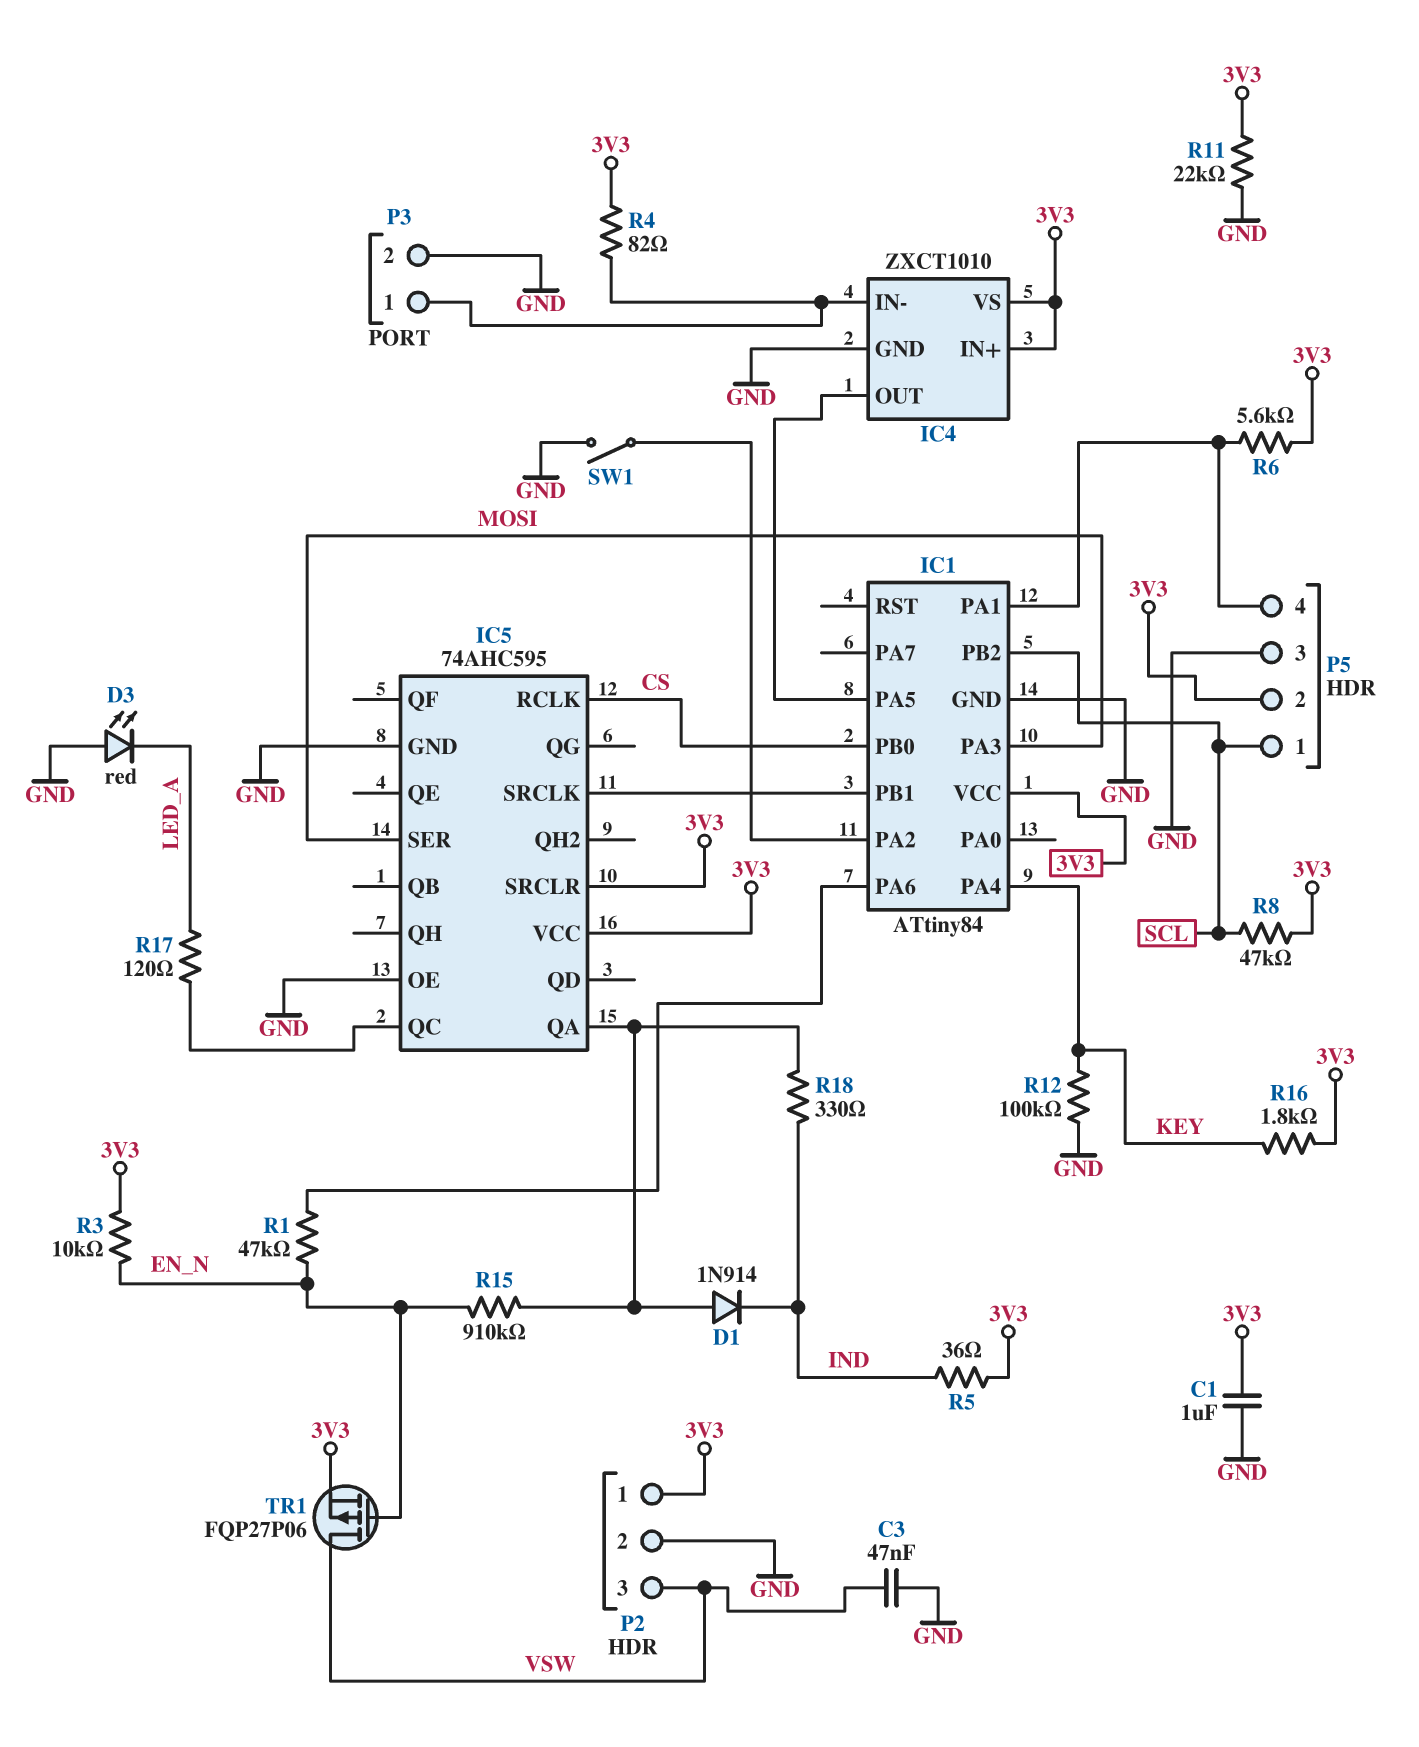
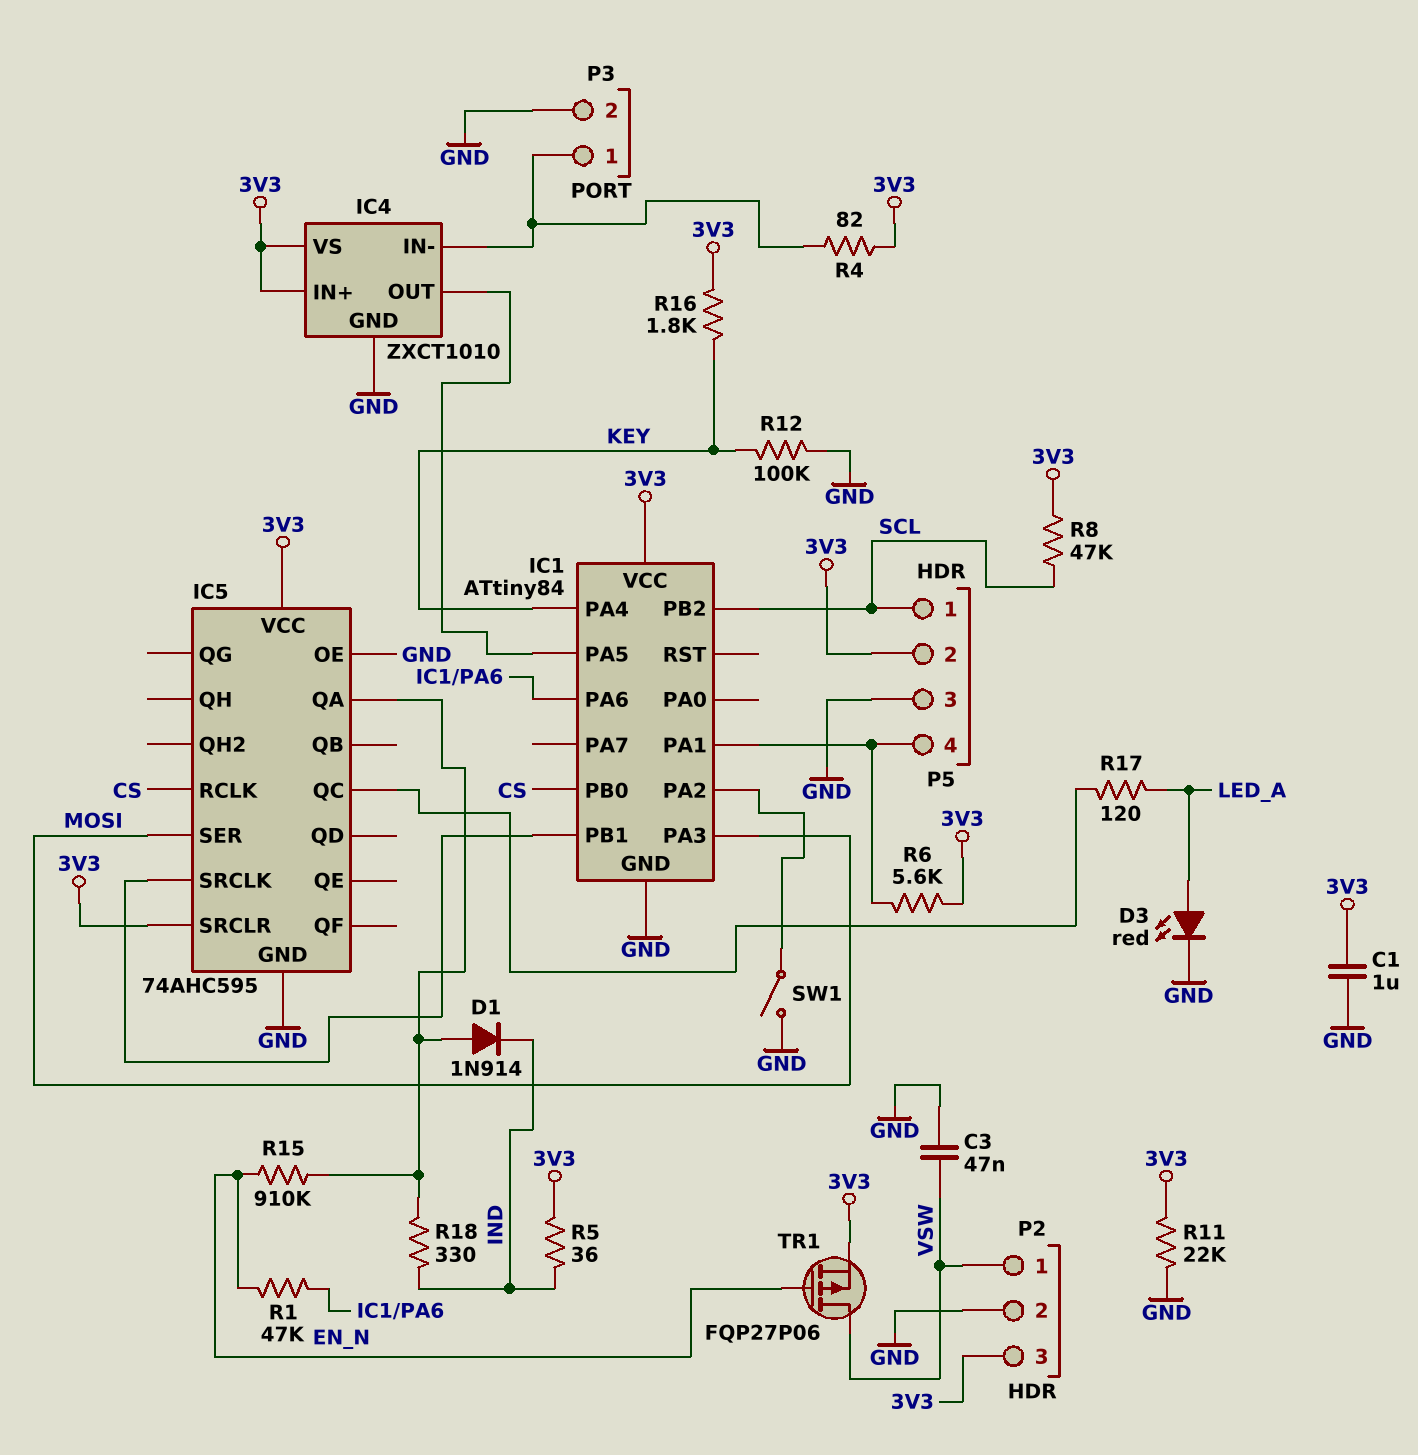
D3: LED red (A GND, K LED_A) -> LED red (A LED_A, K GND)
P2 pin 1: 3V3 -> VSW
P2 pin 3: VSW -> 3V3
R3: 10k (3V3, EN_N) -> none

